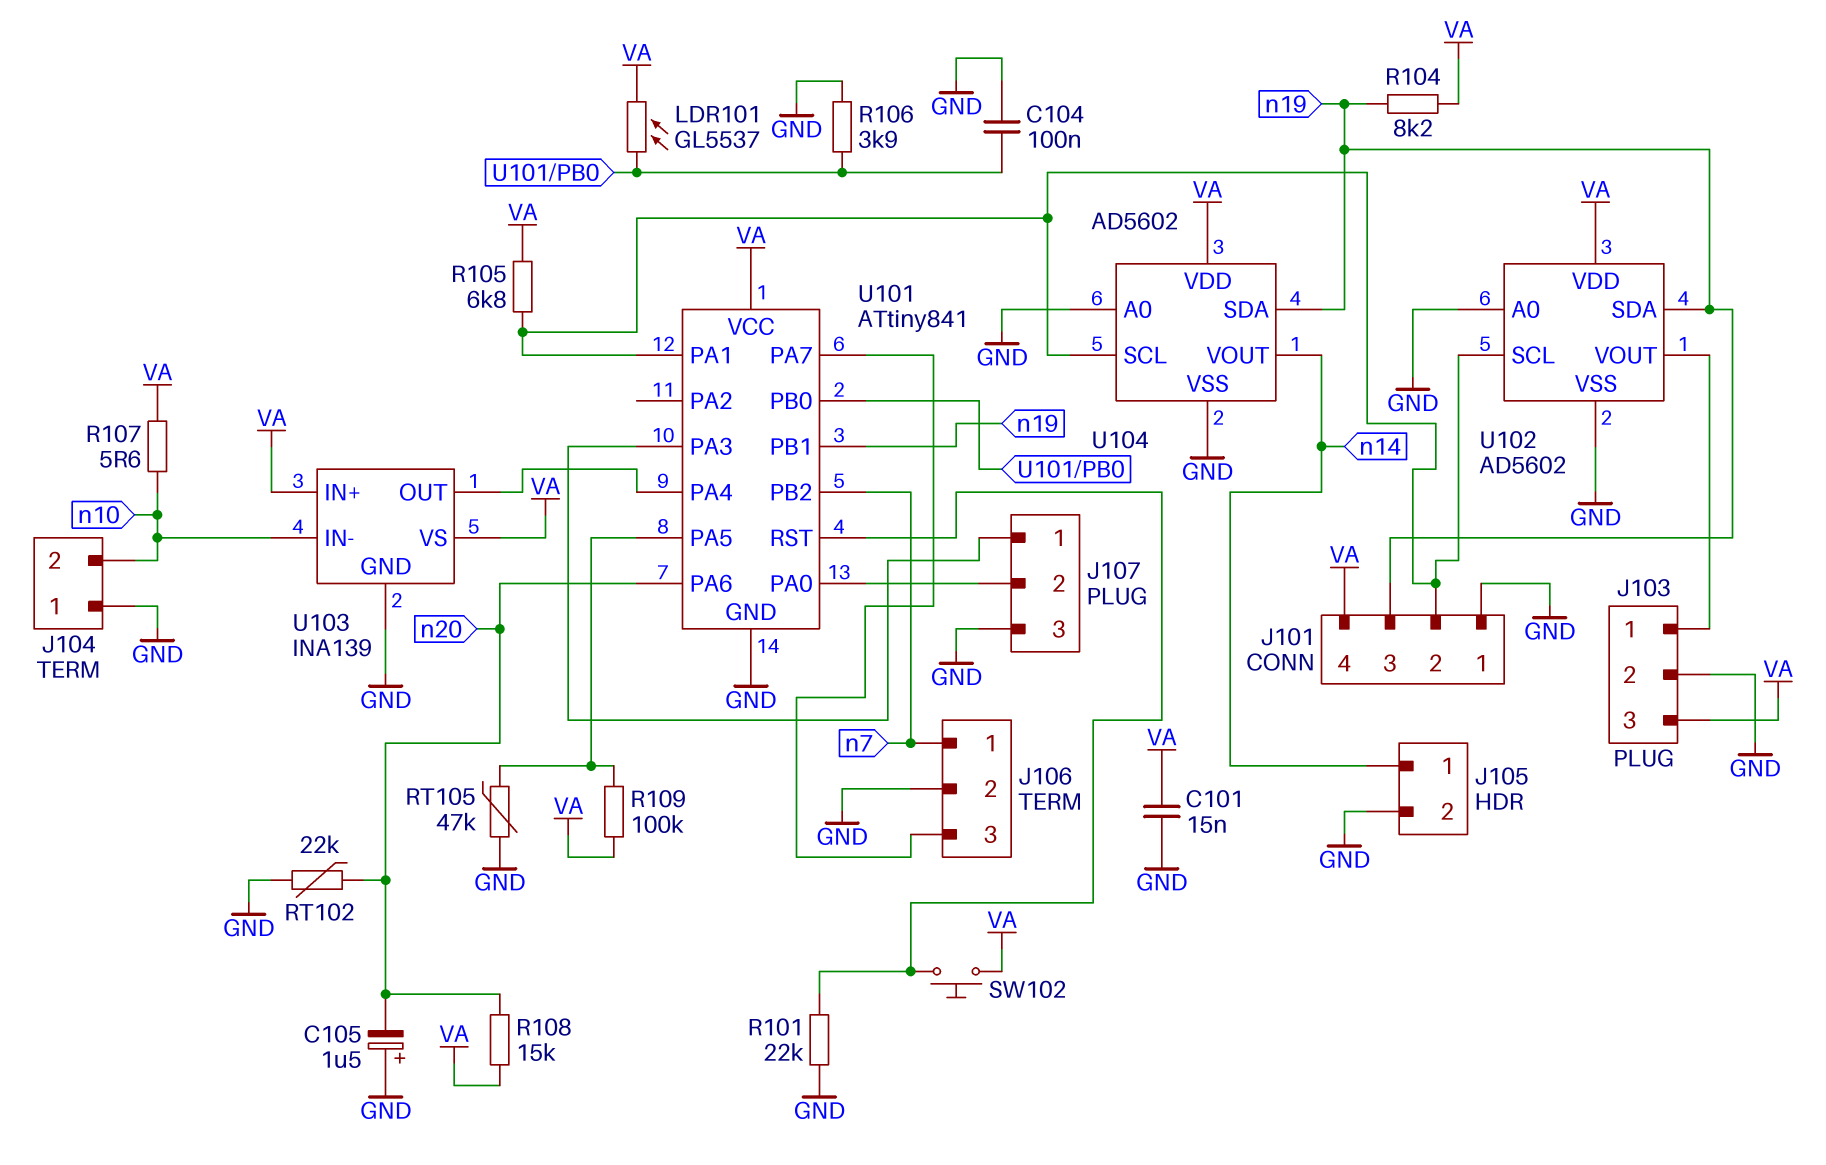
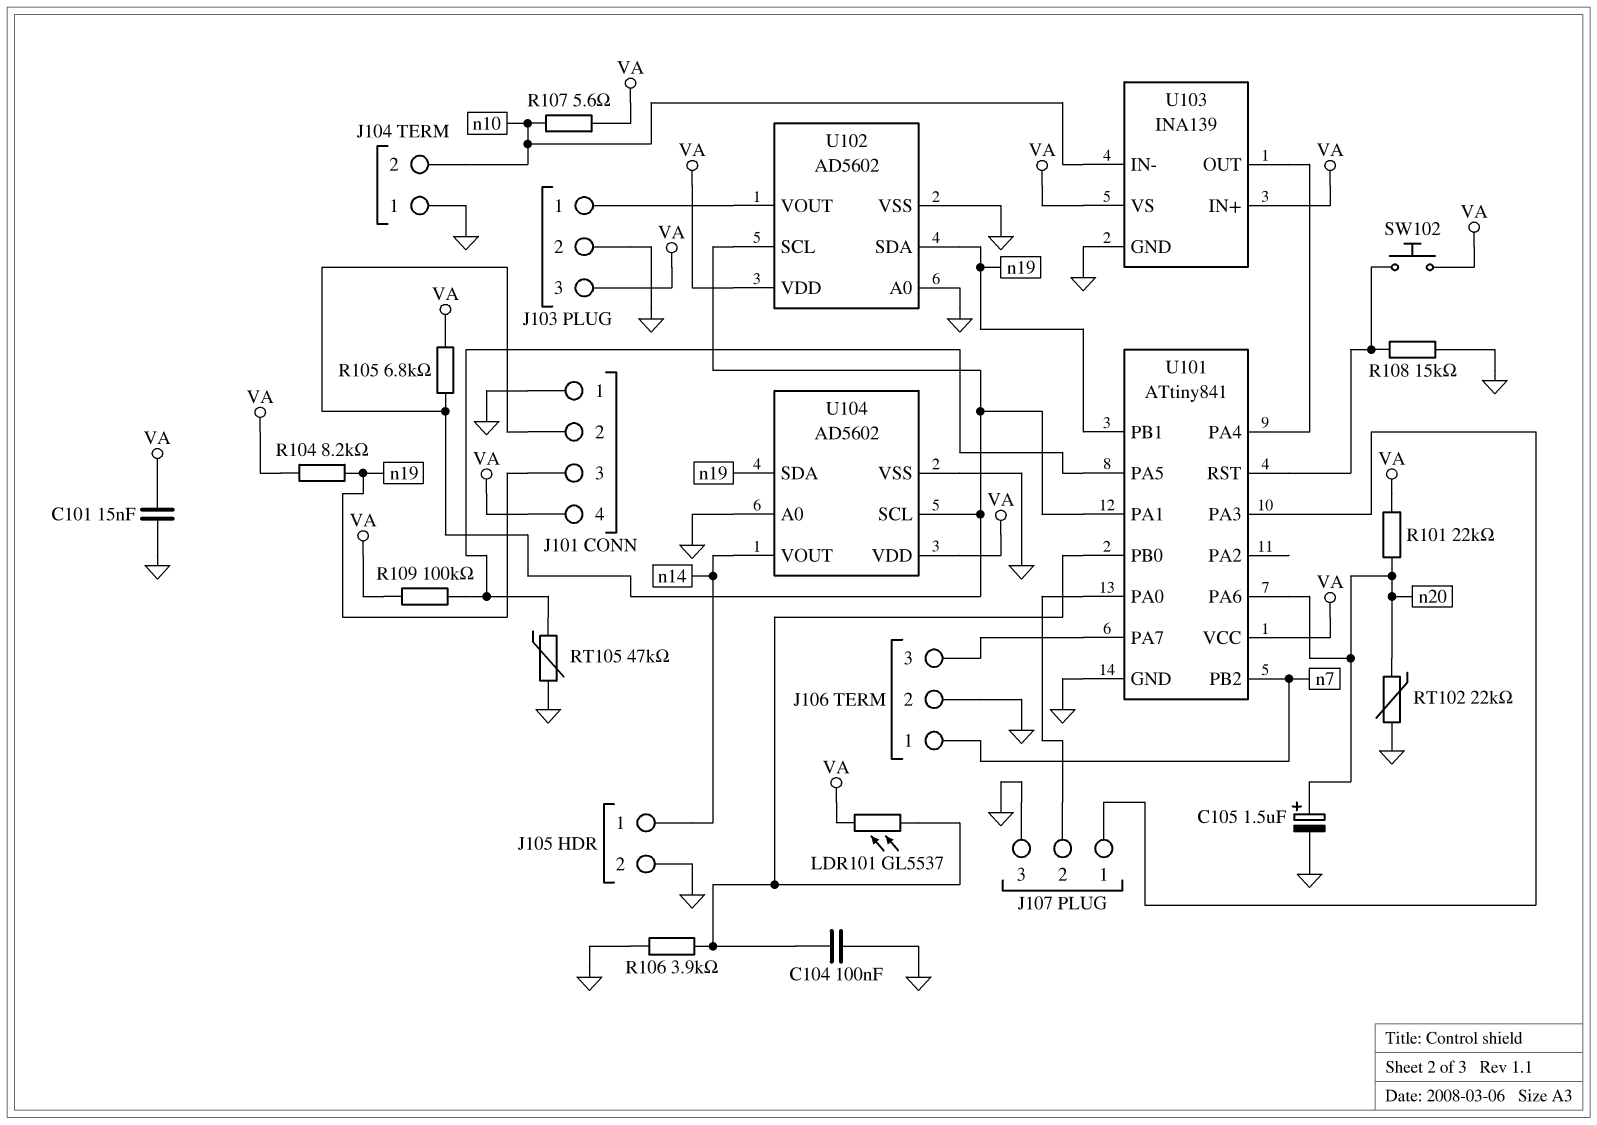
C105: 1.5uF (plus GND, minus n20) -> 1.5uF (plus n20, minus GND)
R101: 22k (GND, U101/RST) -> 22k (VA, n20)
R108: 15k (VA, n20) -> 15k (GND, U101/RST)

